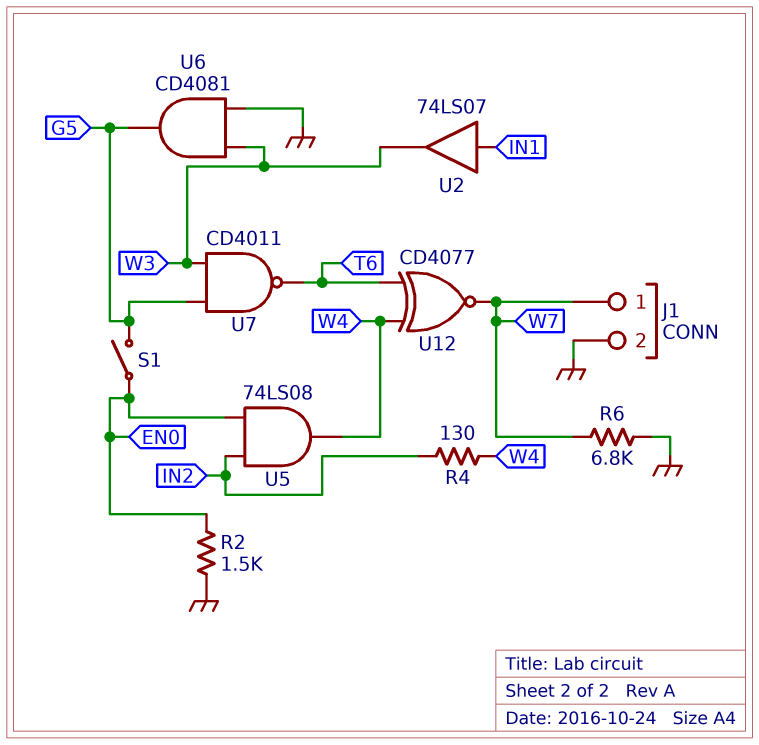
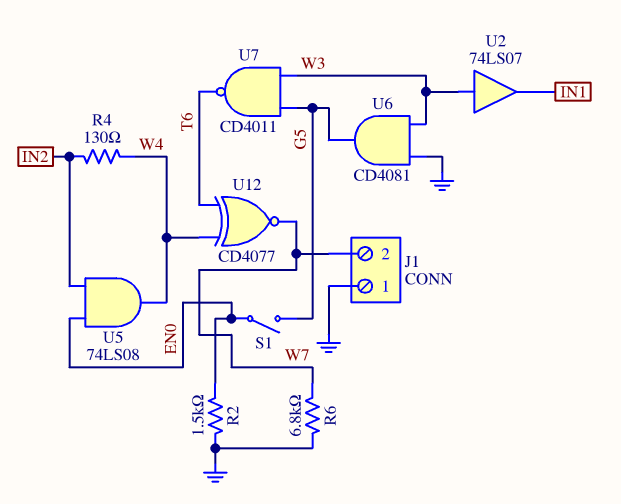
J1 pin 1: W7 -> GND
J1 pin 2: GND -> W7
U2: buffer 74LS07 (in IN1, out W3) -> buffer 74LS07 (in W3, out IN1)

